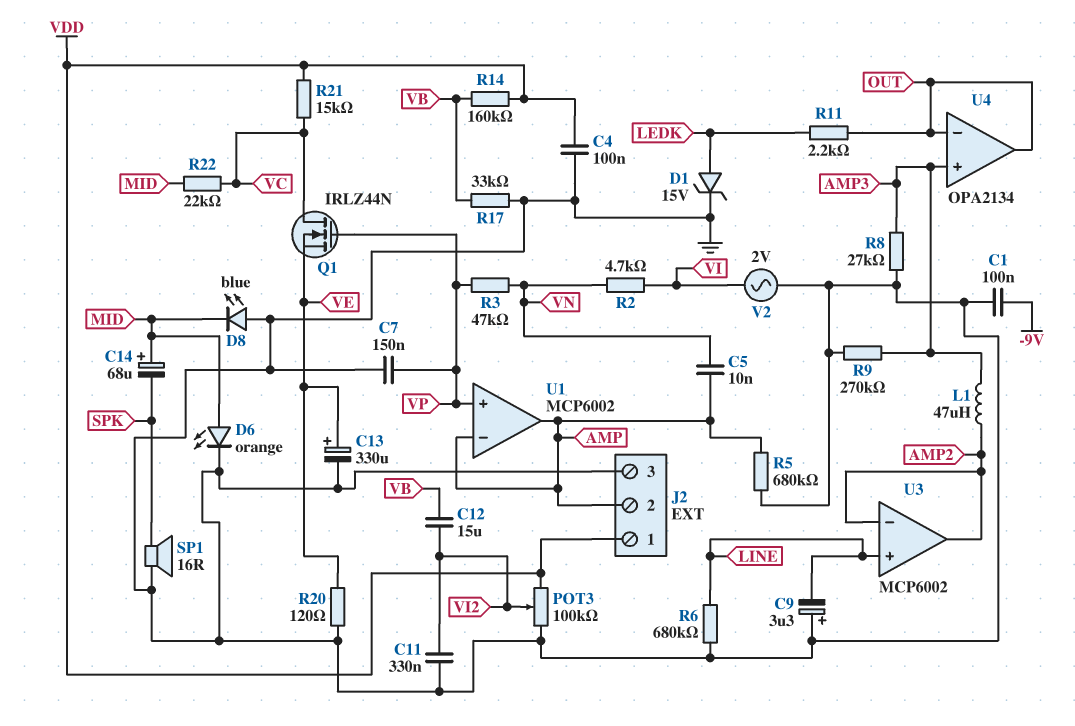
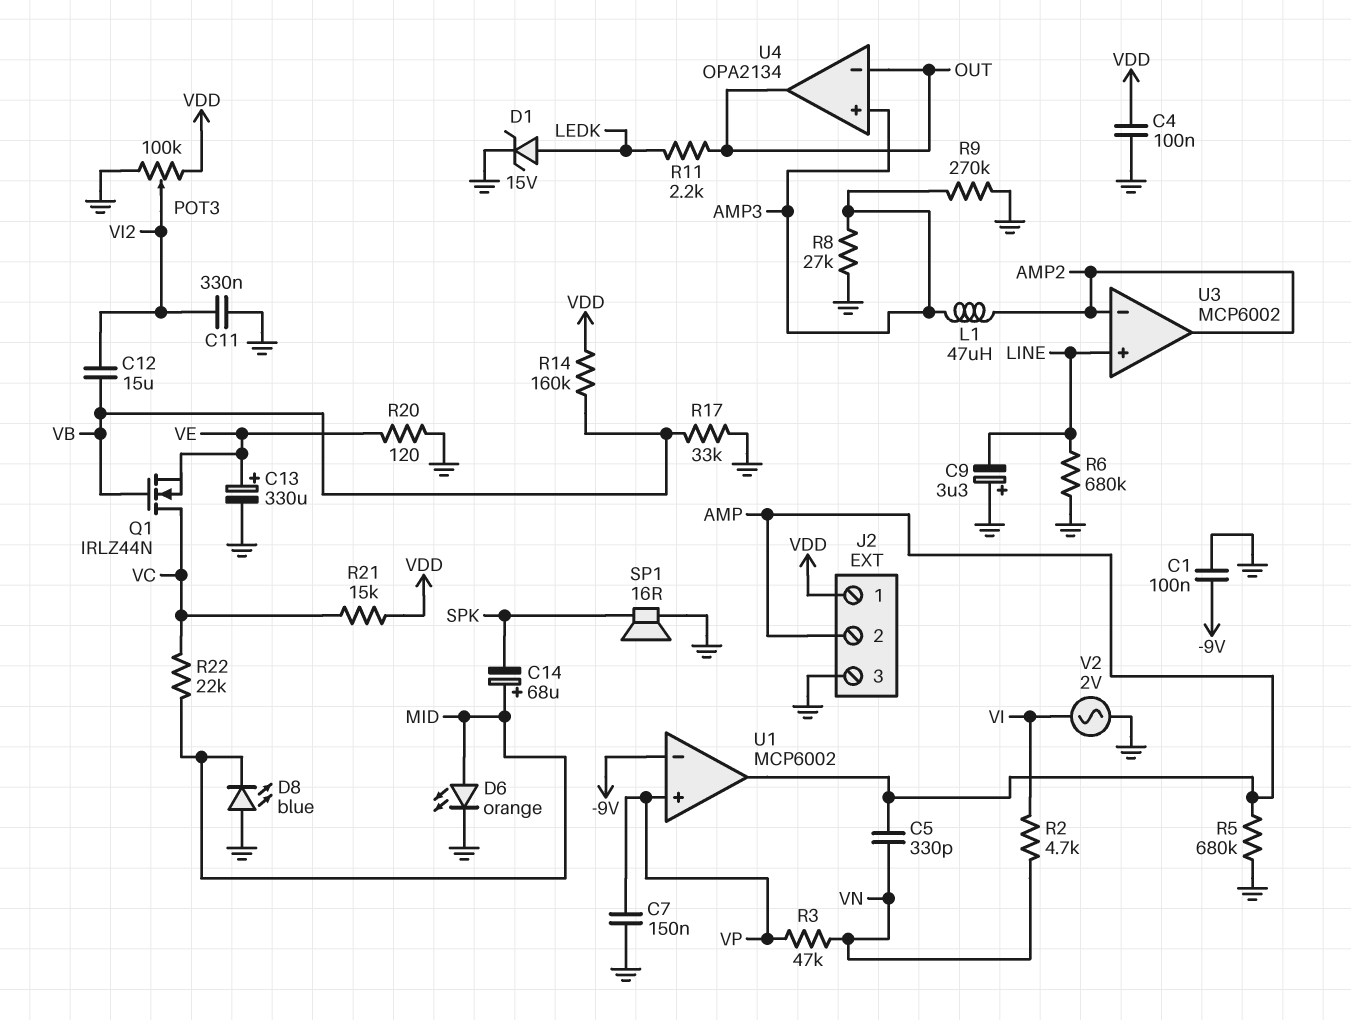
C5: 10nF (AMP, VN) -> 330pF (AMP, VN)
Q1: NMOS IRLZ44N (G VP, D VC, S VE) -> NMOS IRLZ44N (G VB, D VC, S VE)
U1 pin in-: AMP -> -9V

